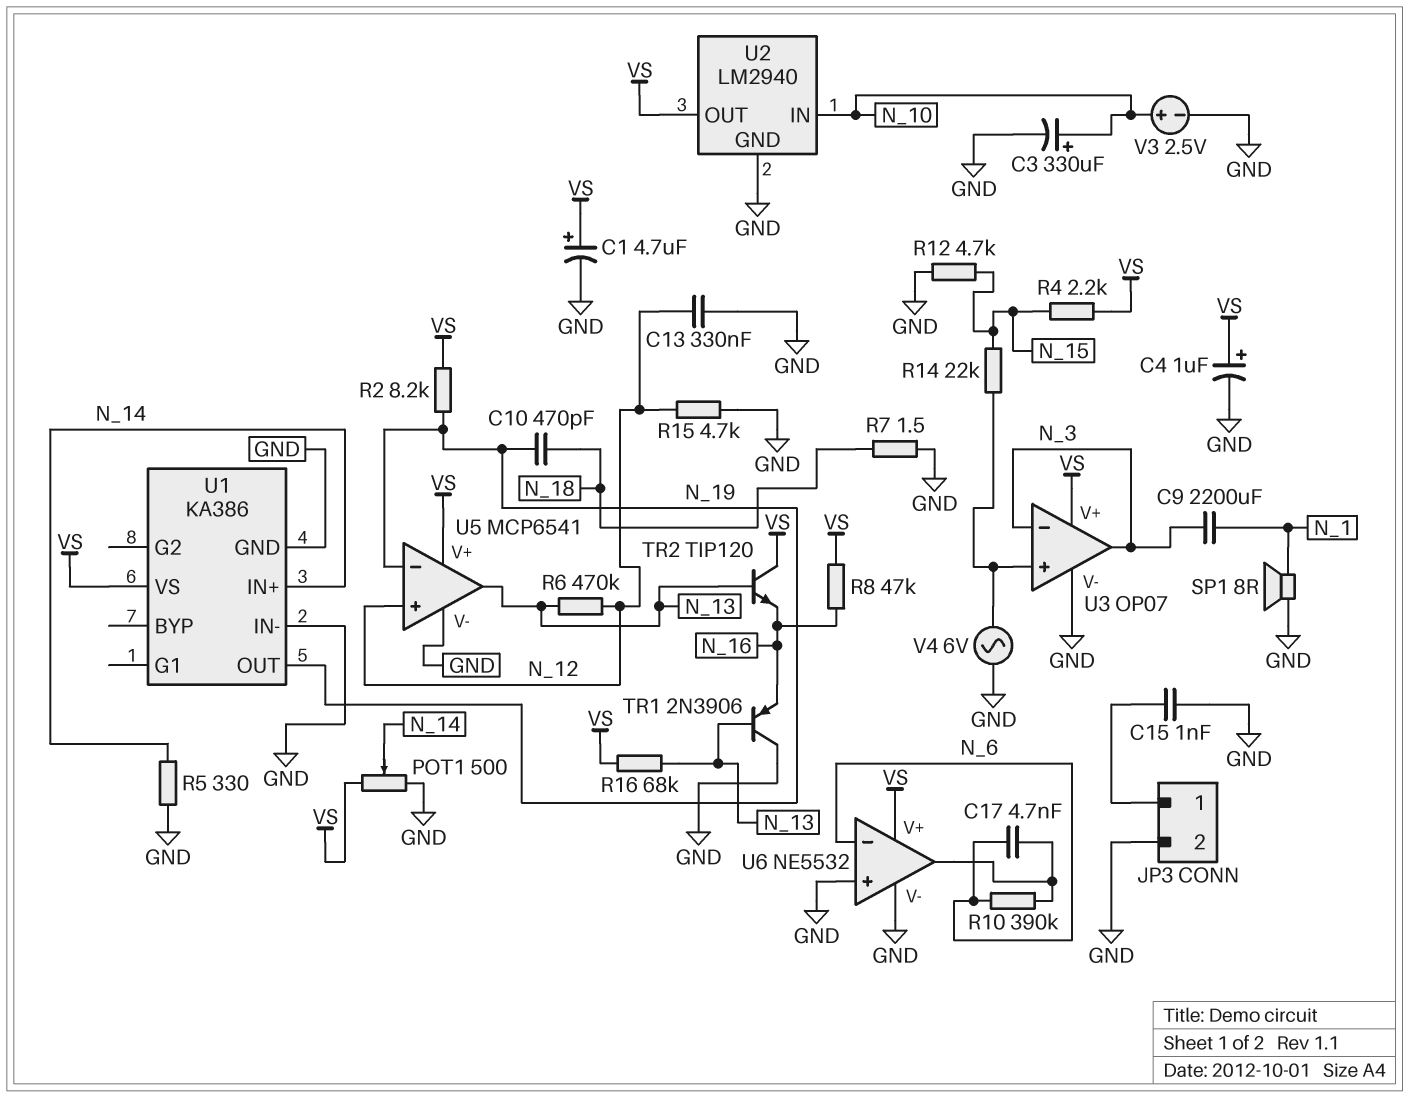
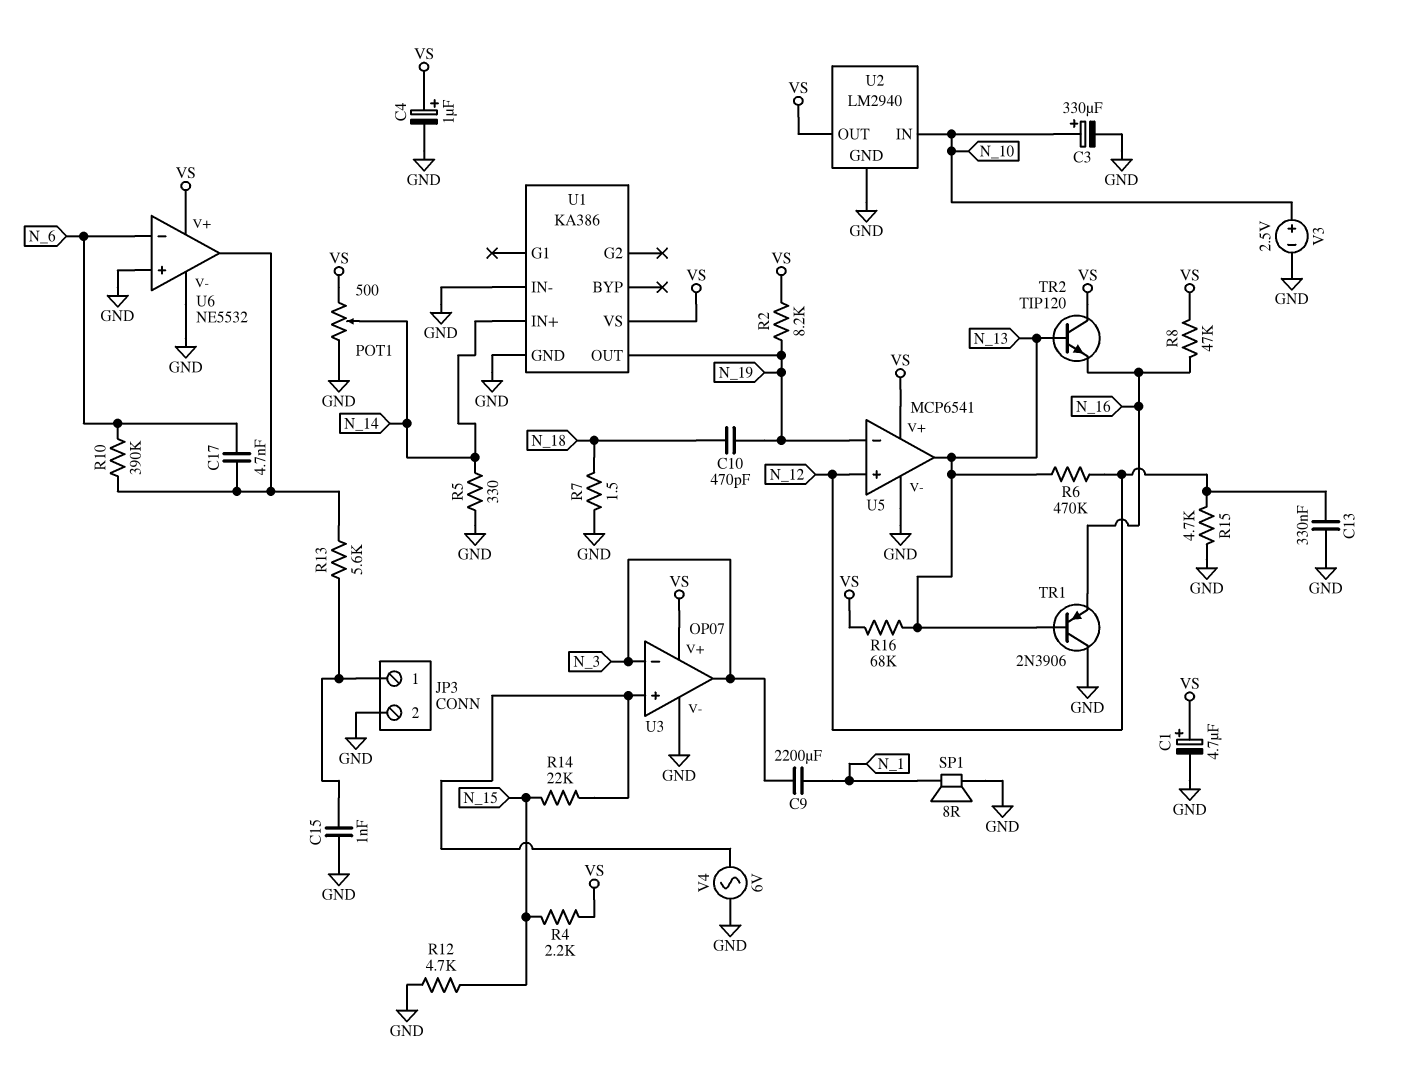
R13: none -> 5.6k (JP3/1, U6/out)

